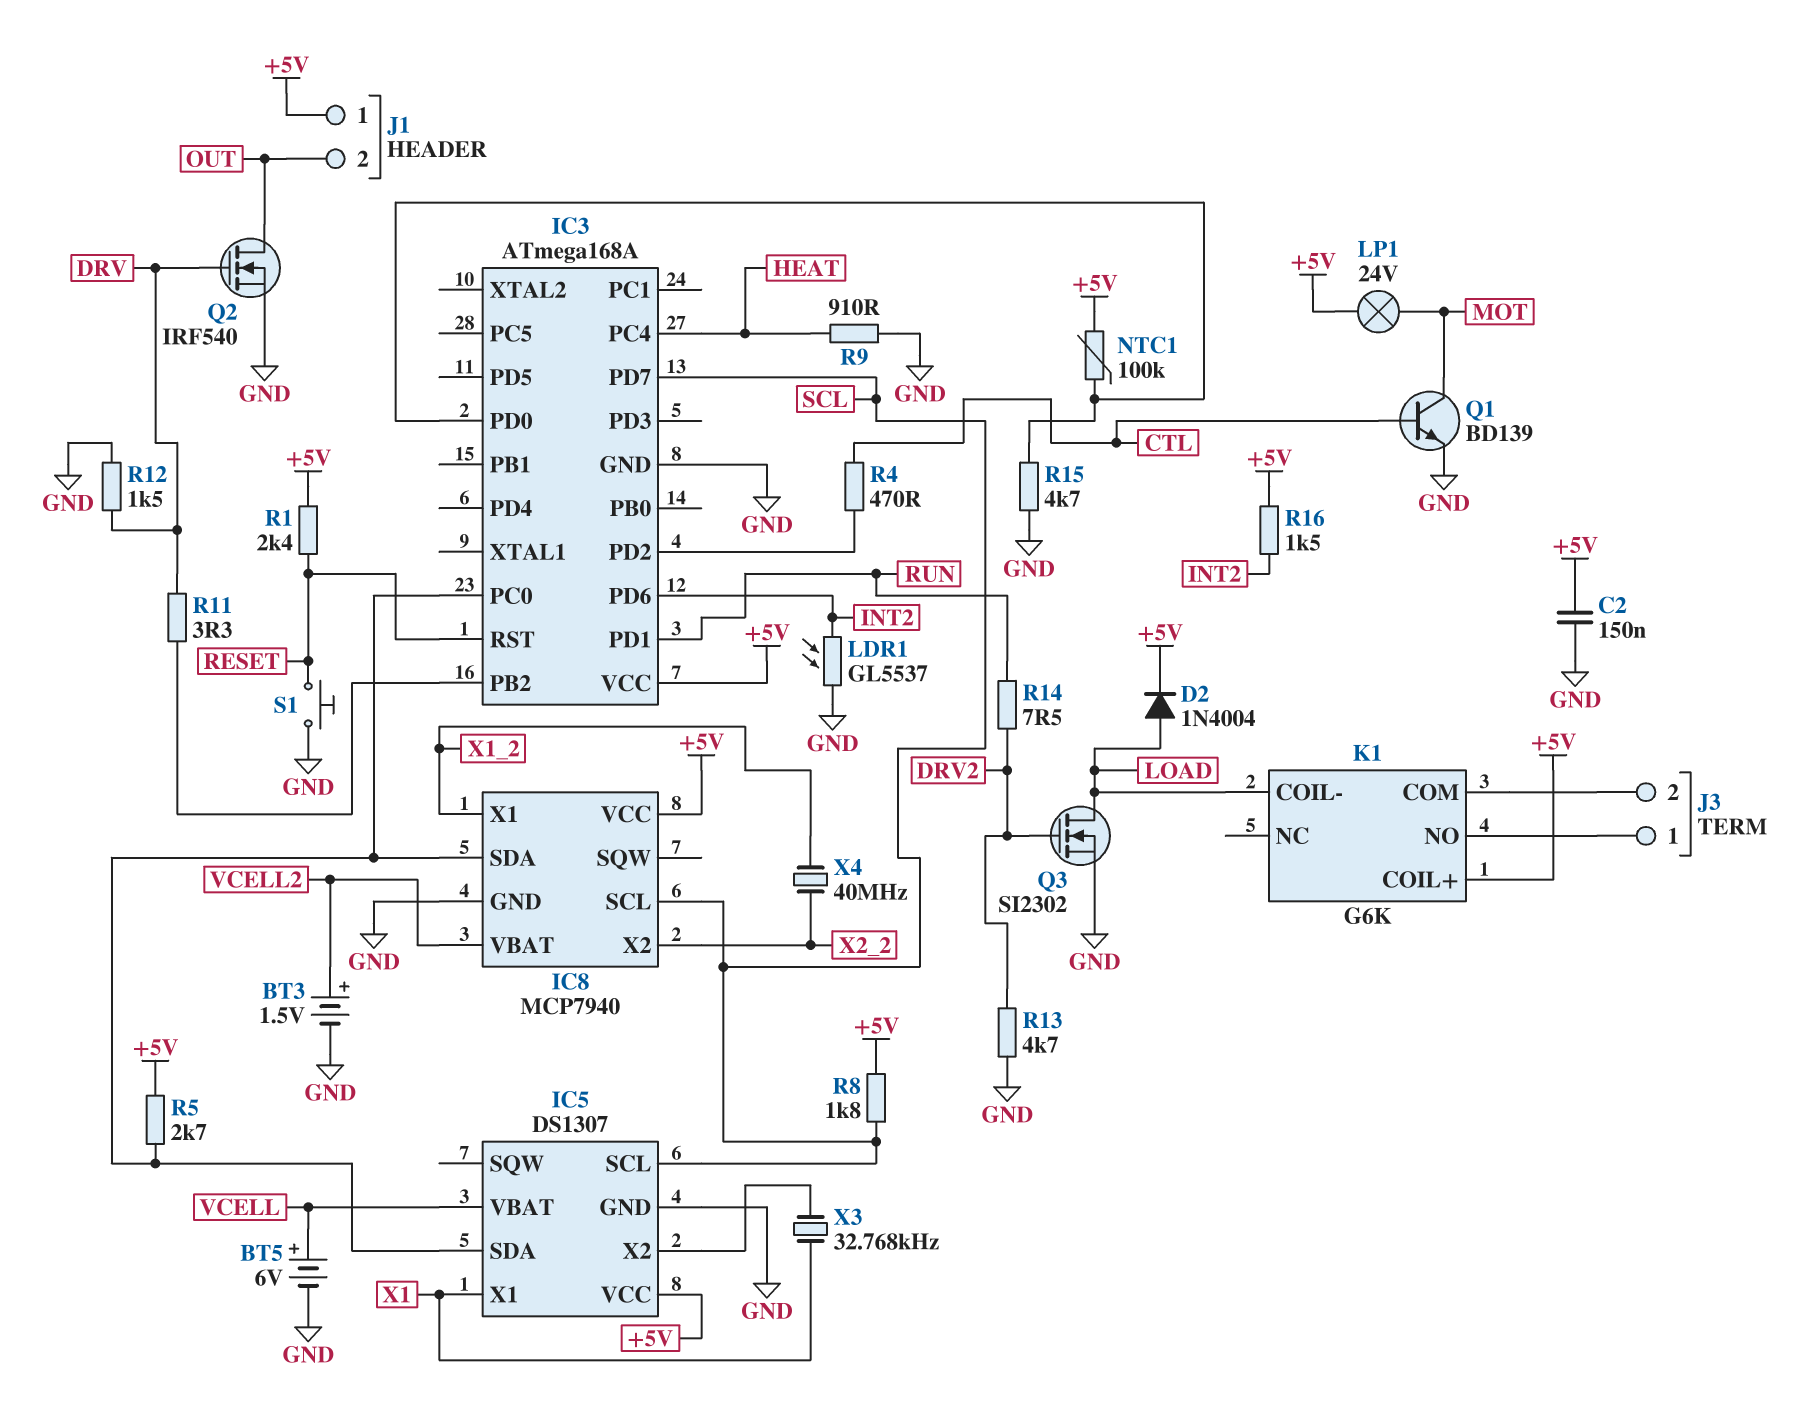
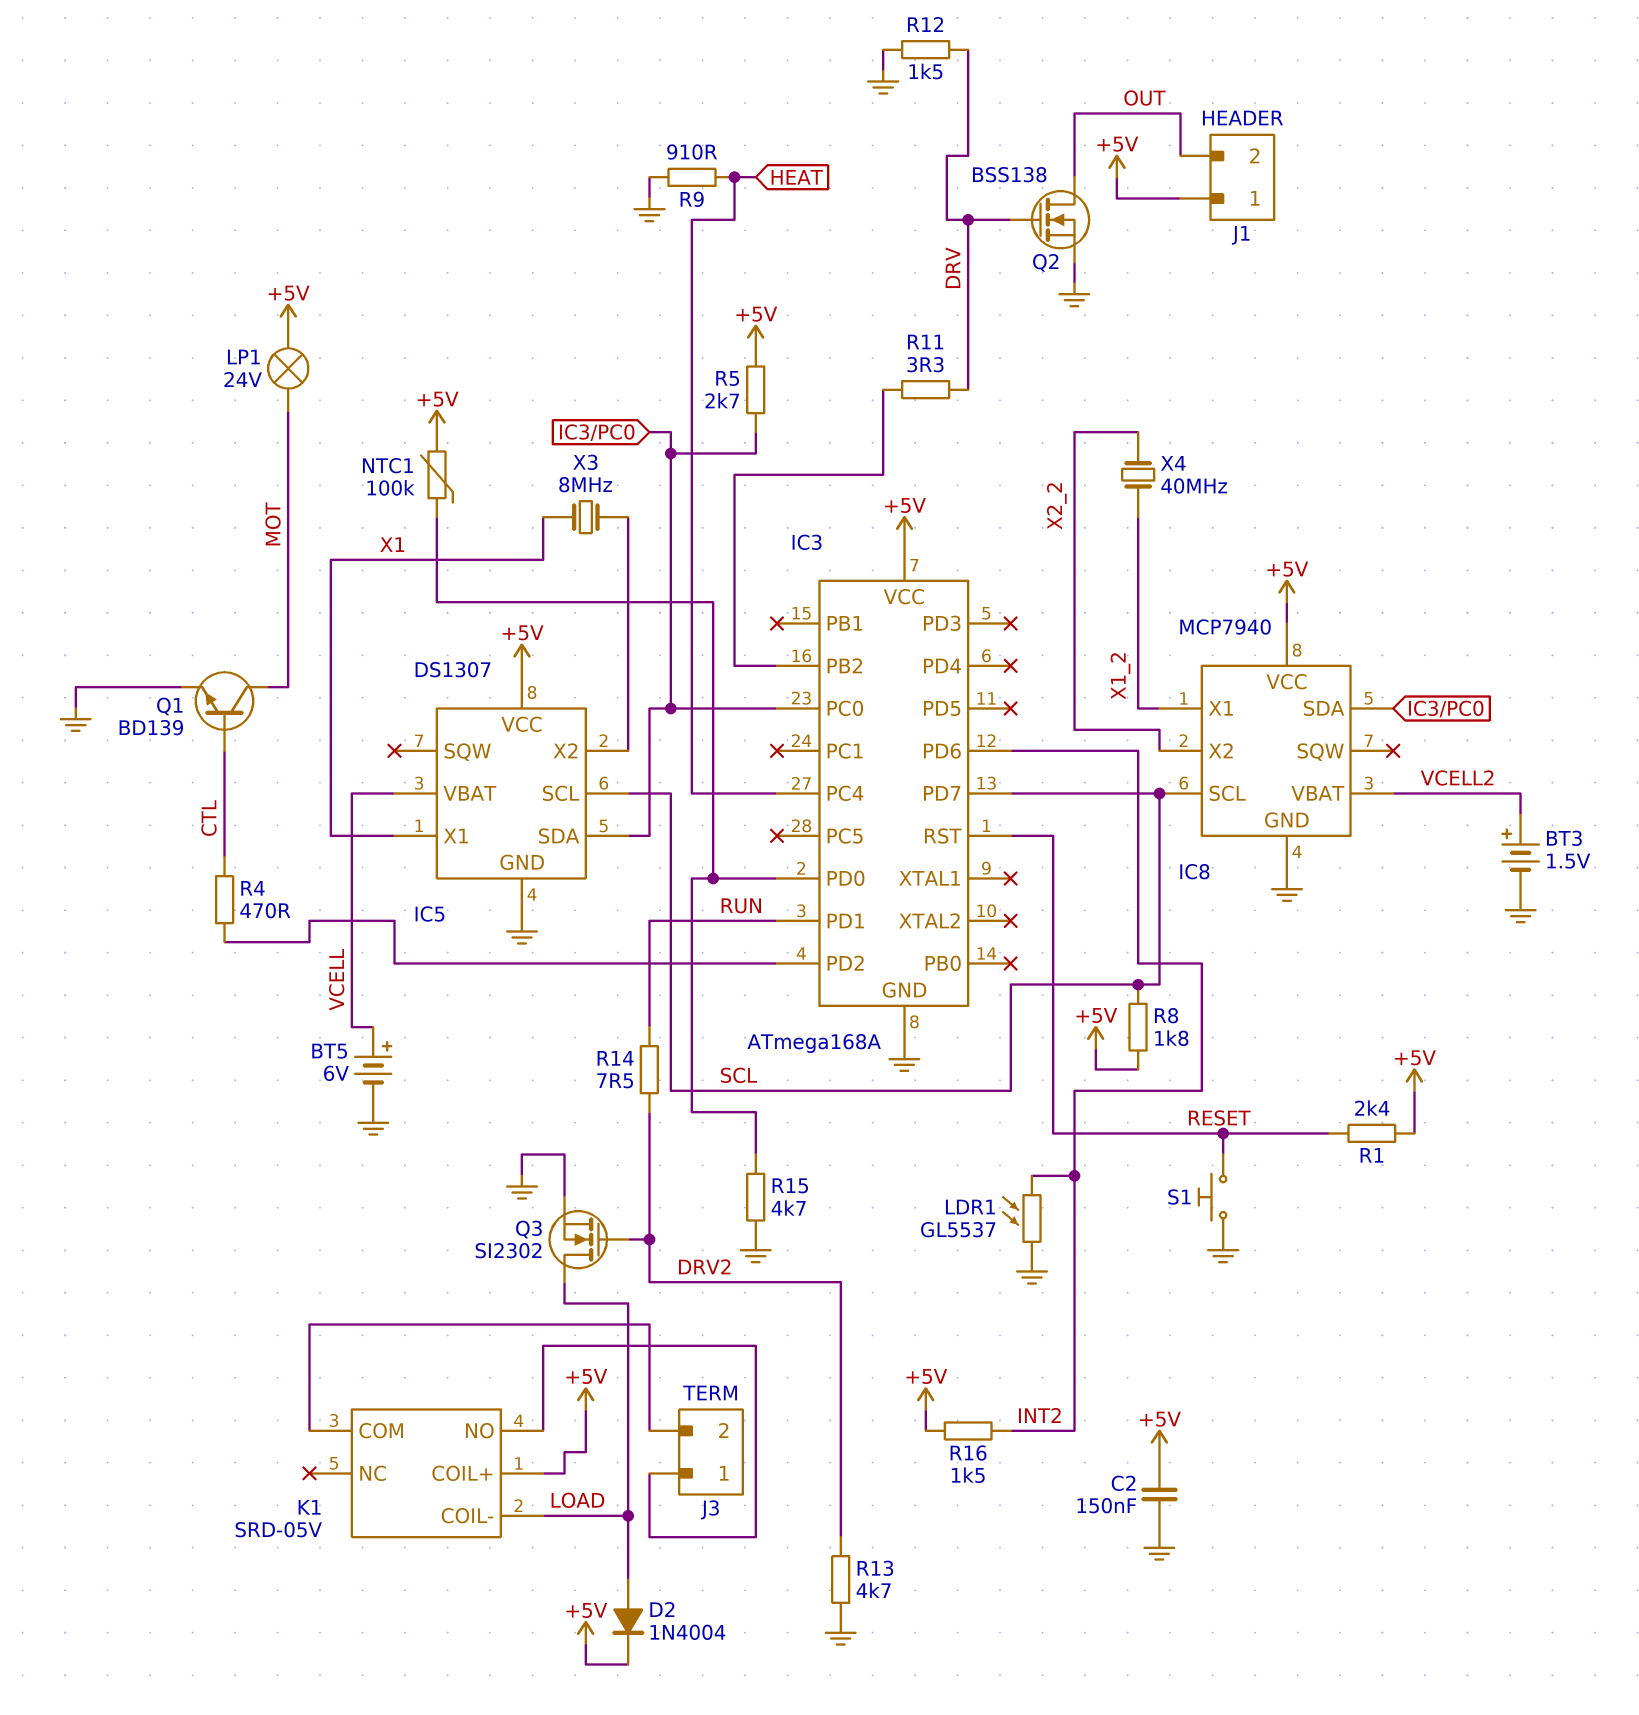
K1: G6K -> SRD-05V
Q2: NMOS IRF540 (G DRV, D OUT, S GND) -> NMOS BSS138 (G DRV, D OUT, S GND)
X3: 32.768kHz (IC5/X2, X1) -> 8MHz (IC5/X2, X1)

